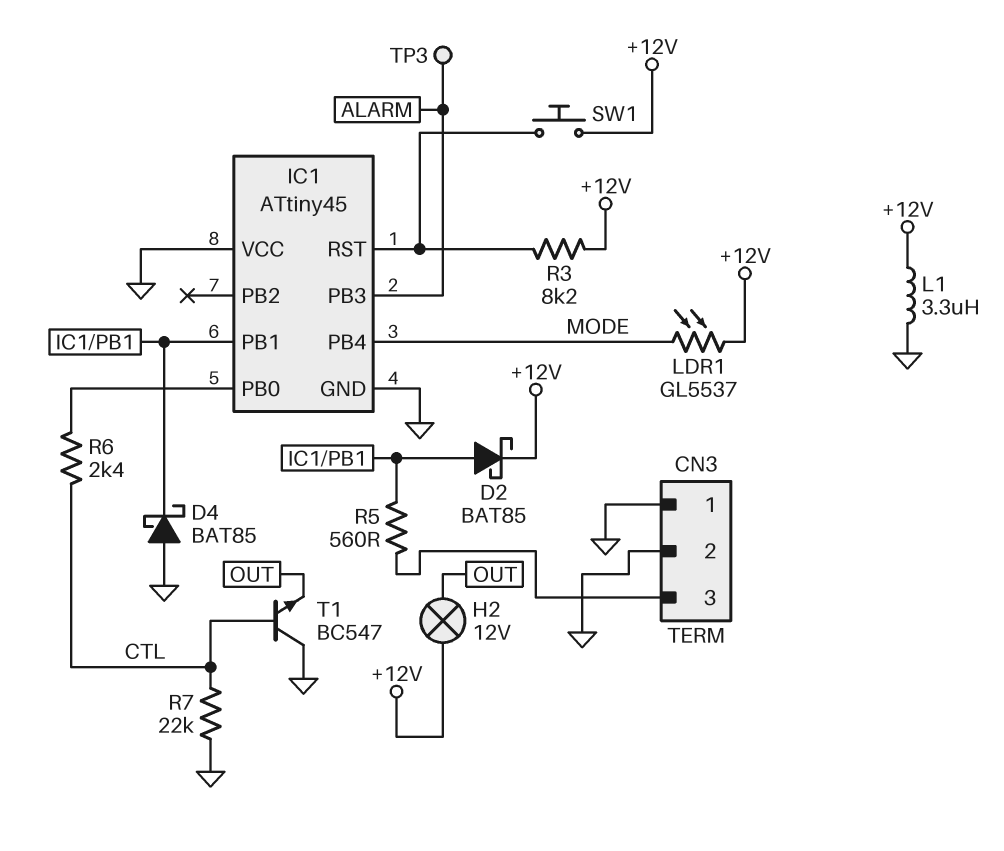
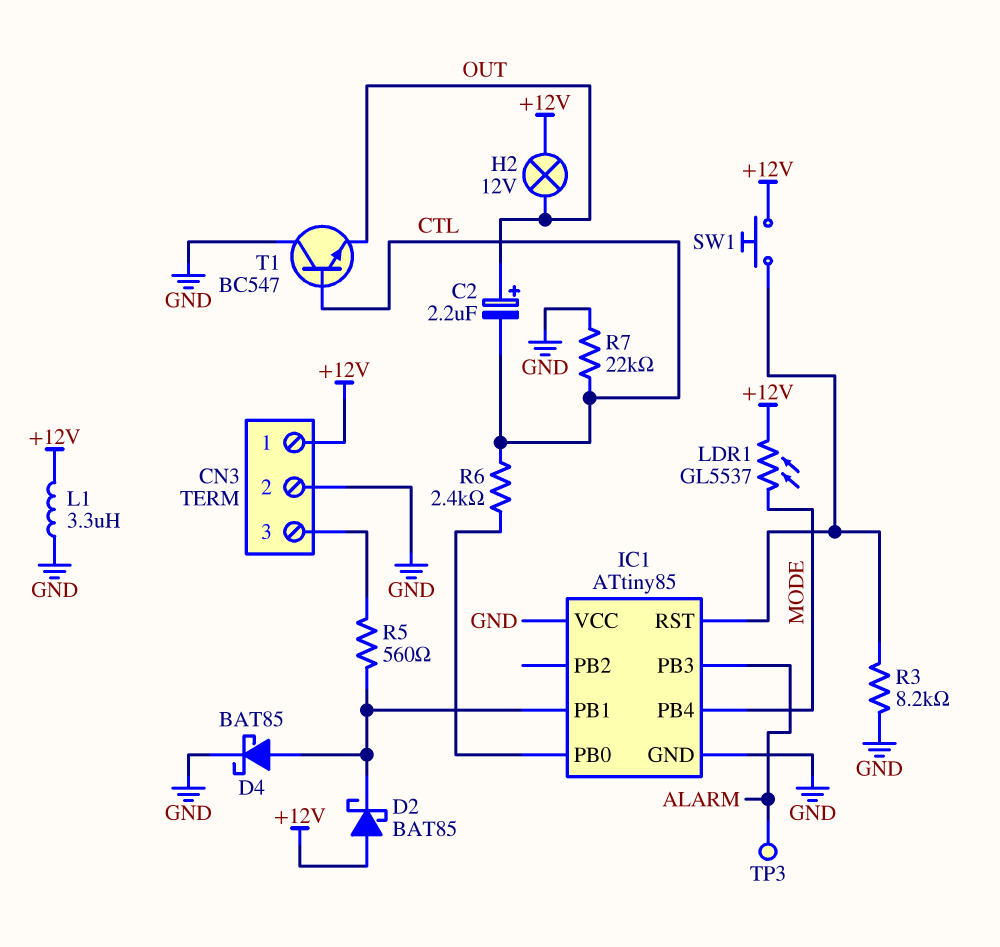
C2: none -> 2.2uF (plus OUT, minus CTL)
CN3 pin 1: GND -> +12V
D2: schottky BAT85 (A IC1/PB1, K +12V) -> schottky BAT85 (A +12V, K IC1/PB1)
D4: schottky BAT85 (A GND, K IC1/PB1) -> schottky BAT85 (A IC1/PB1, K GND)
IC1: ATtiny45 -> ATtiny85
R3: 8.2k (+12V, IC1/RST) -> 8.2k (GND, IC1/RST)

